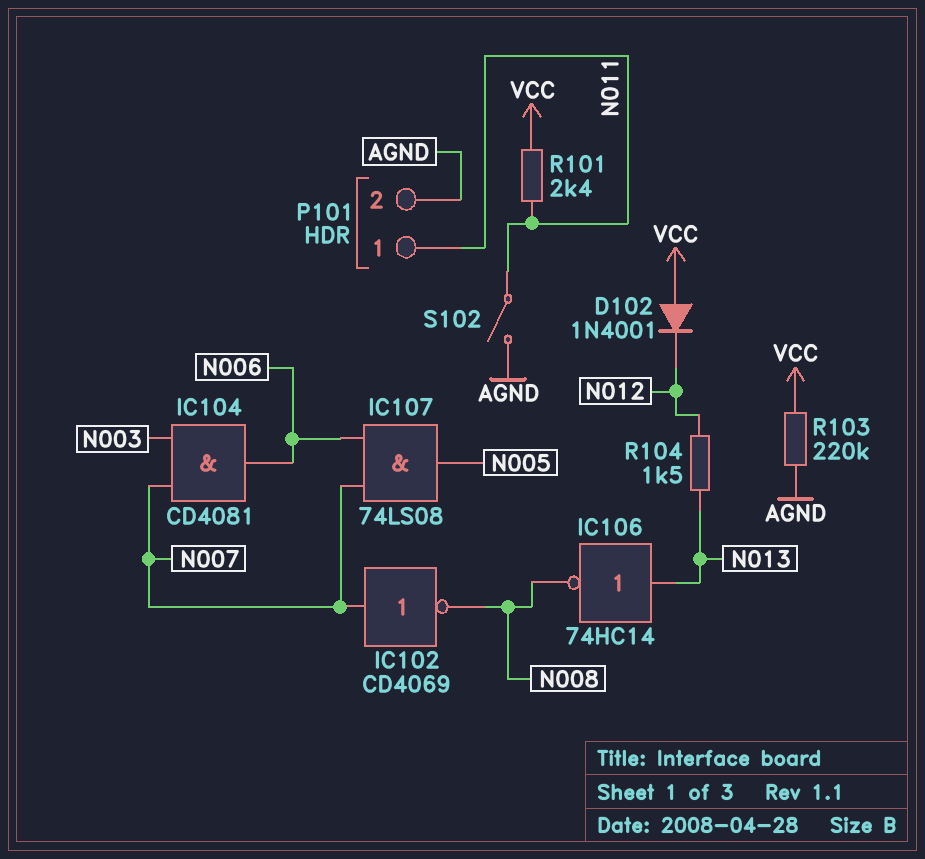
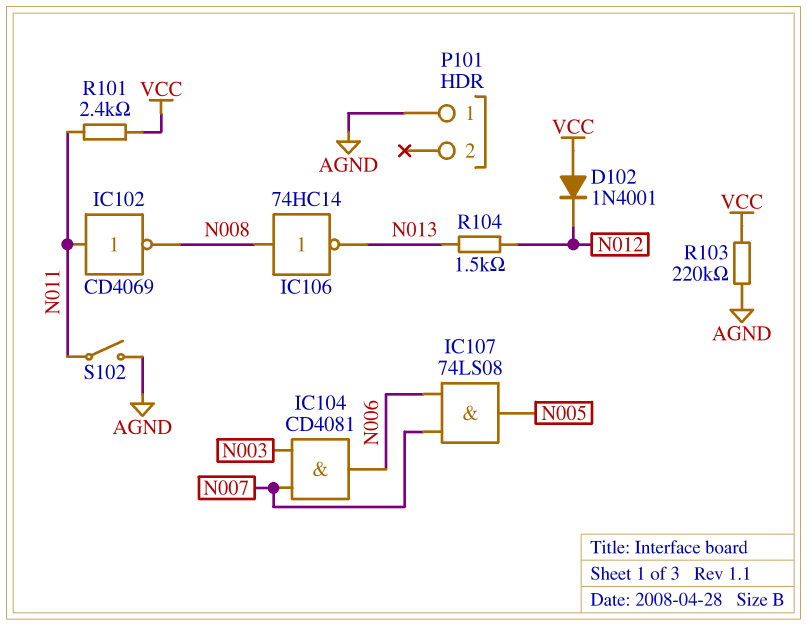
IC102: NOT CD4069 (in N007, out N008) -> NOT CD4069 (in N011, out N008)
IC106: NOT 74HC14 (in N013, out N008) -> NOT 74HC14 (in N008, out N013)
P101 pin 1: N011 -> AGND
P101 pin 2: AGND -> none

